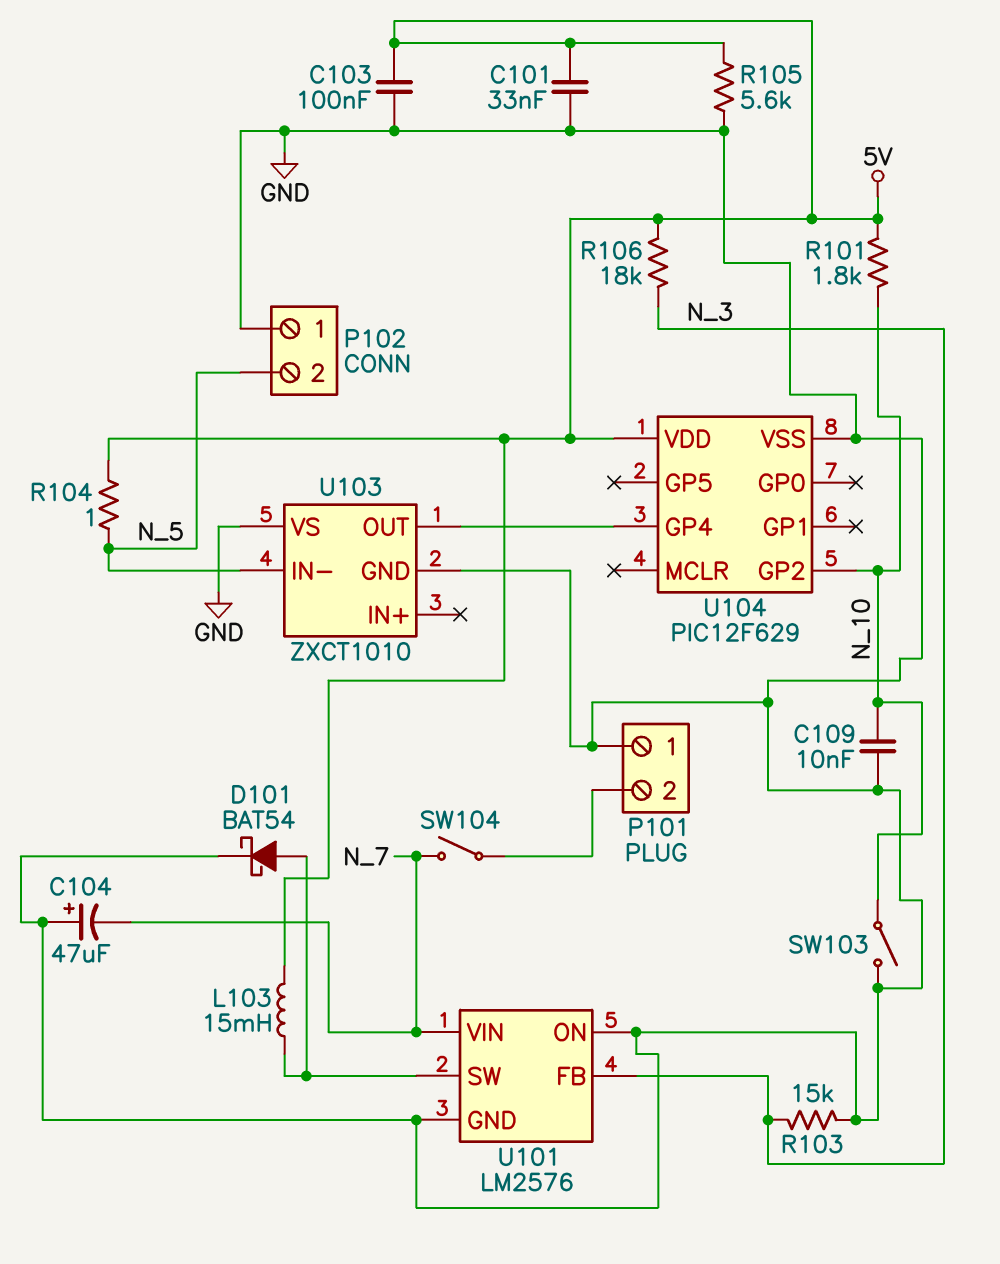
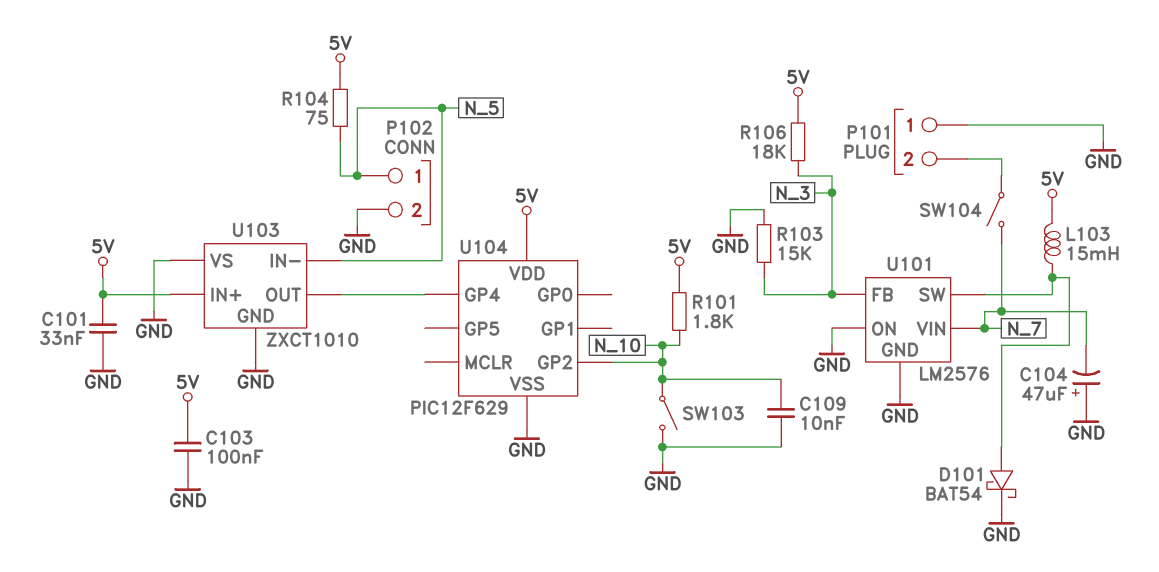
P102 pin 1: GND -> N_5
P102 pin 2: N_5 -> GND
R104: 1 (5V, N_5) -> 75 (5V, N_5)
R105: 5.6k (5V, GND) -> none
U103 pin IN+: none -> 5V

